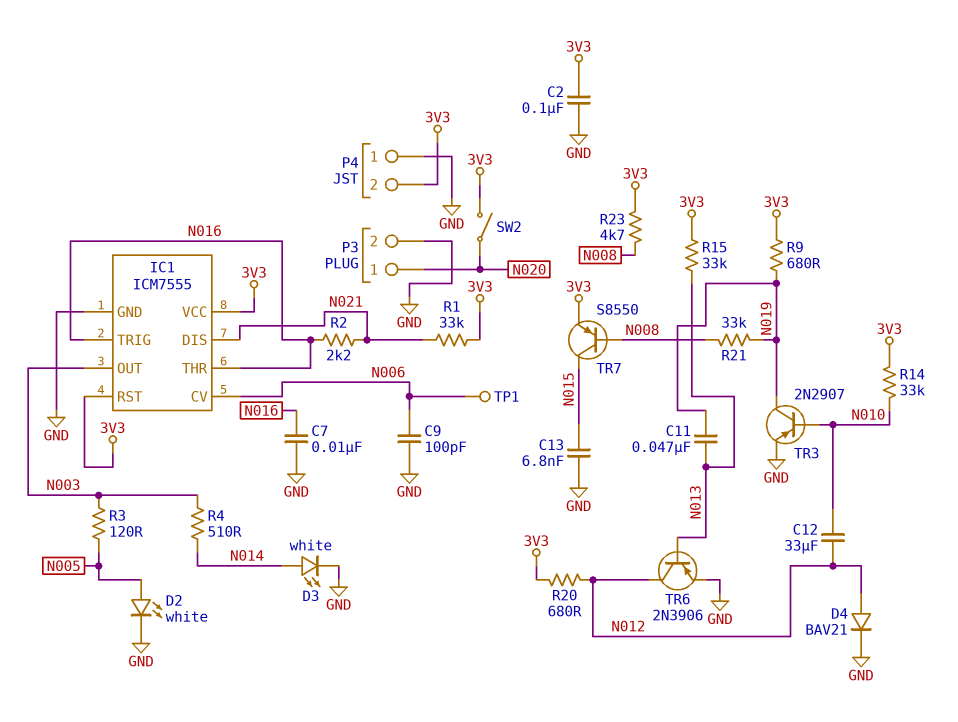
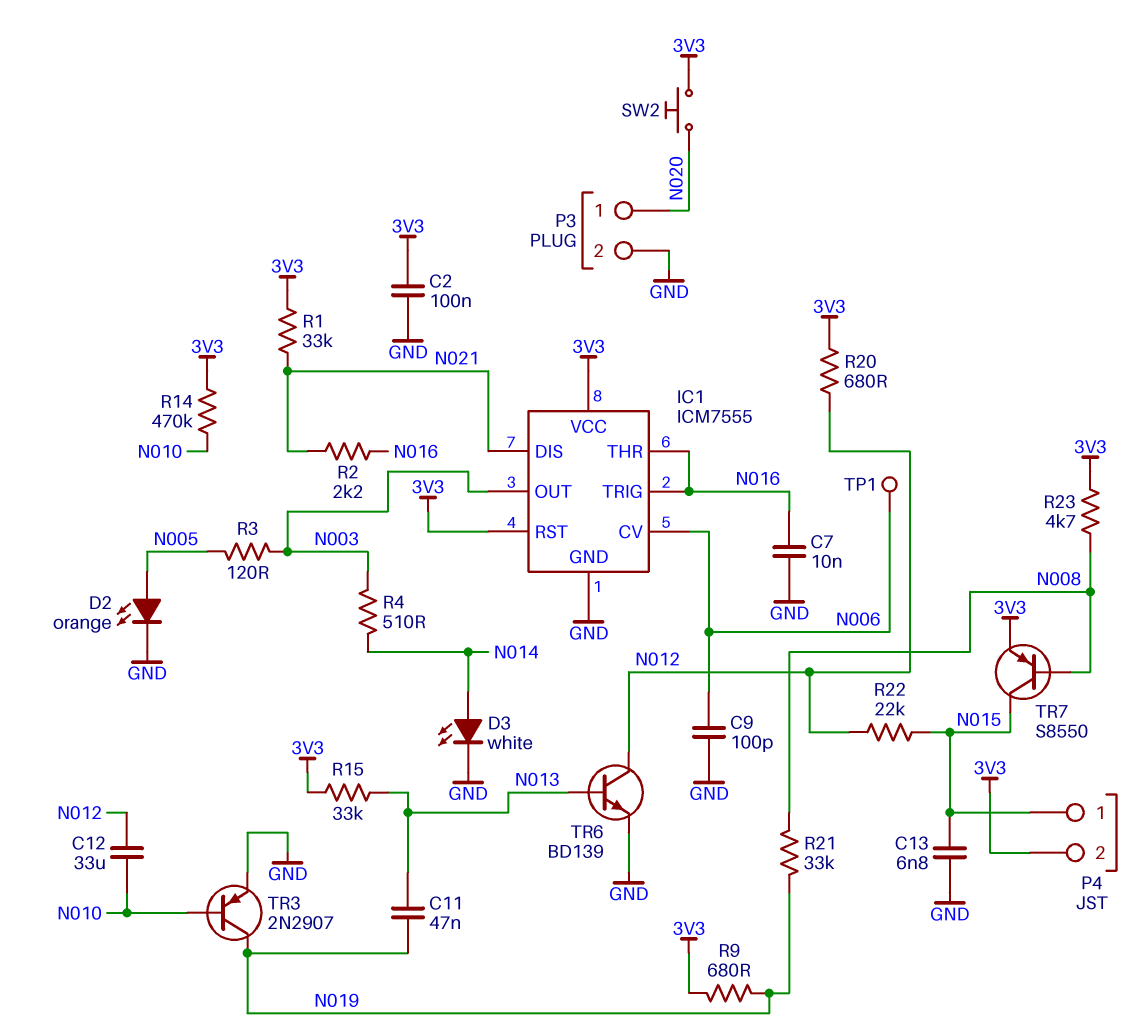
D2: LED white (A N005, K GND) -> LED orange (A N005, K GND)
D4: diode BAV21 (A N012, K GND) -> none
P4 pin 1: GND -> N015
R14: 33k (3V3, N010) -> 470k (3V3, N010)
R22: none -> 22k (N012, N015)
SW2: switch (3V3, N020) -> button (3V3, N020)
TR6: PNP 2N3906 (B N013, C N012, E GND) -> NPN BD139 (B N013, C N012, E GND)

